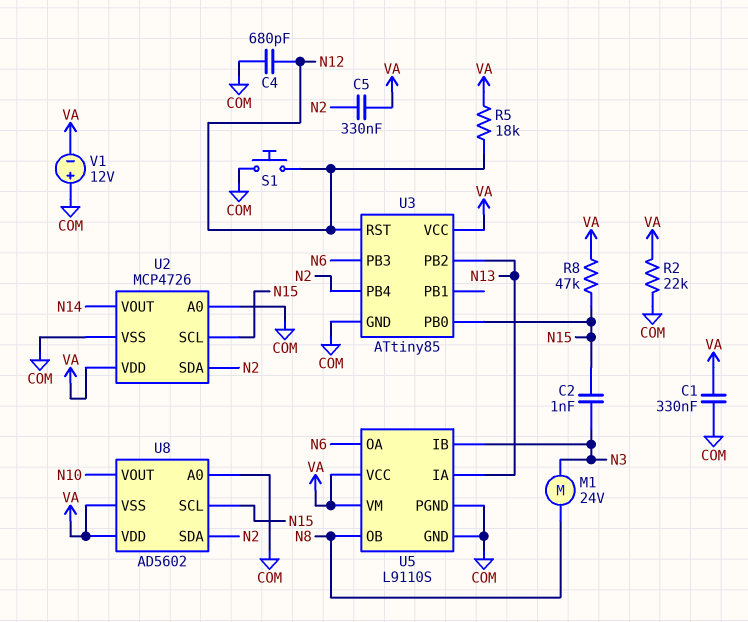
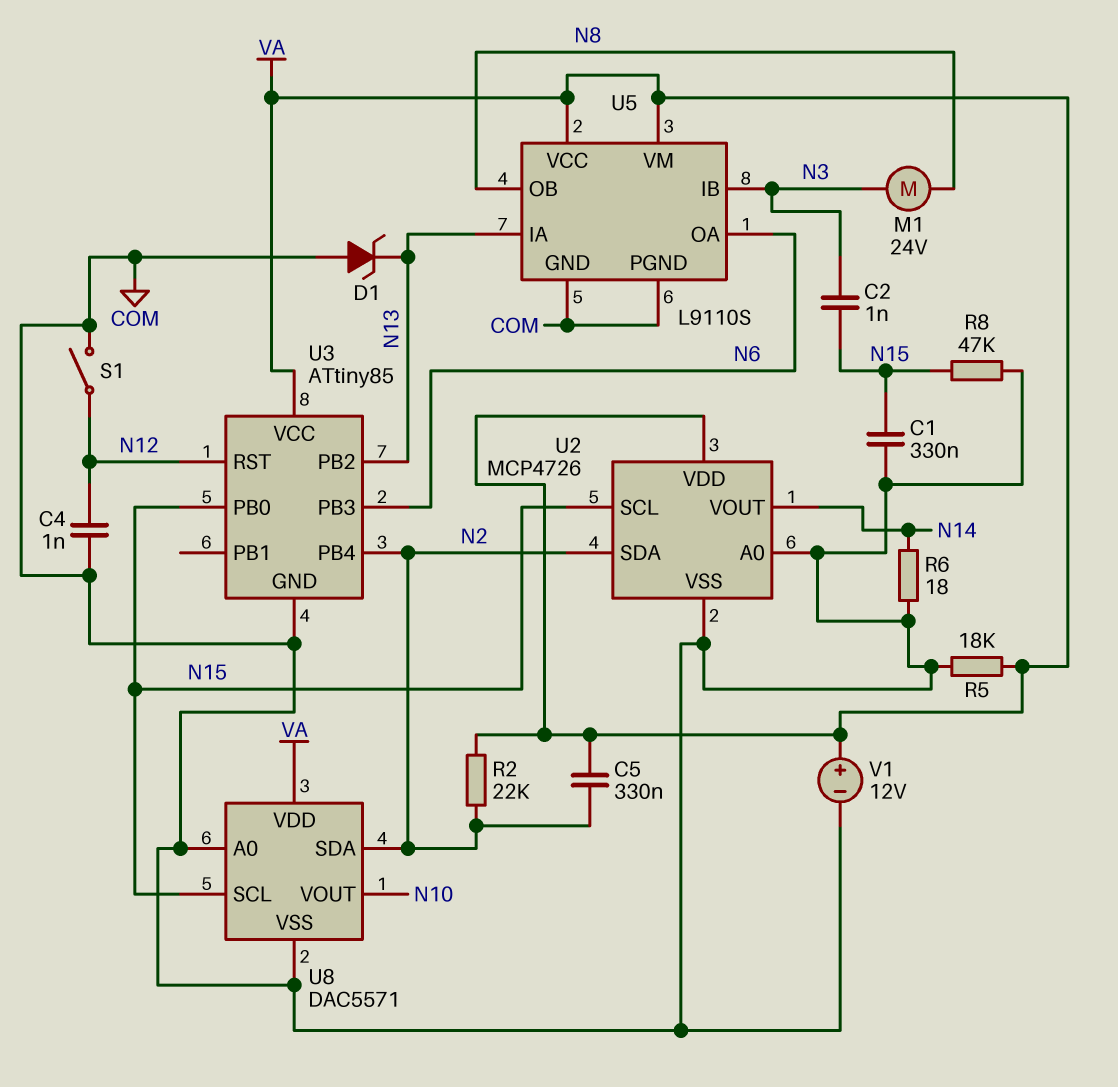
C1: 330nF (COM, VA) -> 330nF (COM, N15)
C4: 680pF (COM, N12) -> 1nF (COM, N12)
D1: none -> zener (A COM, K N13)
R2: 22k (COM, VA) -> 22k (N2, VA)
R5: 18k (N12, VA) -> 18k (COM, VA)
R6: none -> 18 (COM, N14)
R8: 47k (N15, VA) -> 47k (COM, N15)
S1: button (COM, N12) -> switch (COM, N12)
U8: AD5602 -> DAC5571
U8 pin VSS: VA -> COM
V1: 12V (plus COM, minus VA) -> 12V (plus VA, minus COM)

